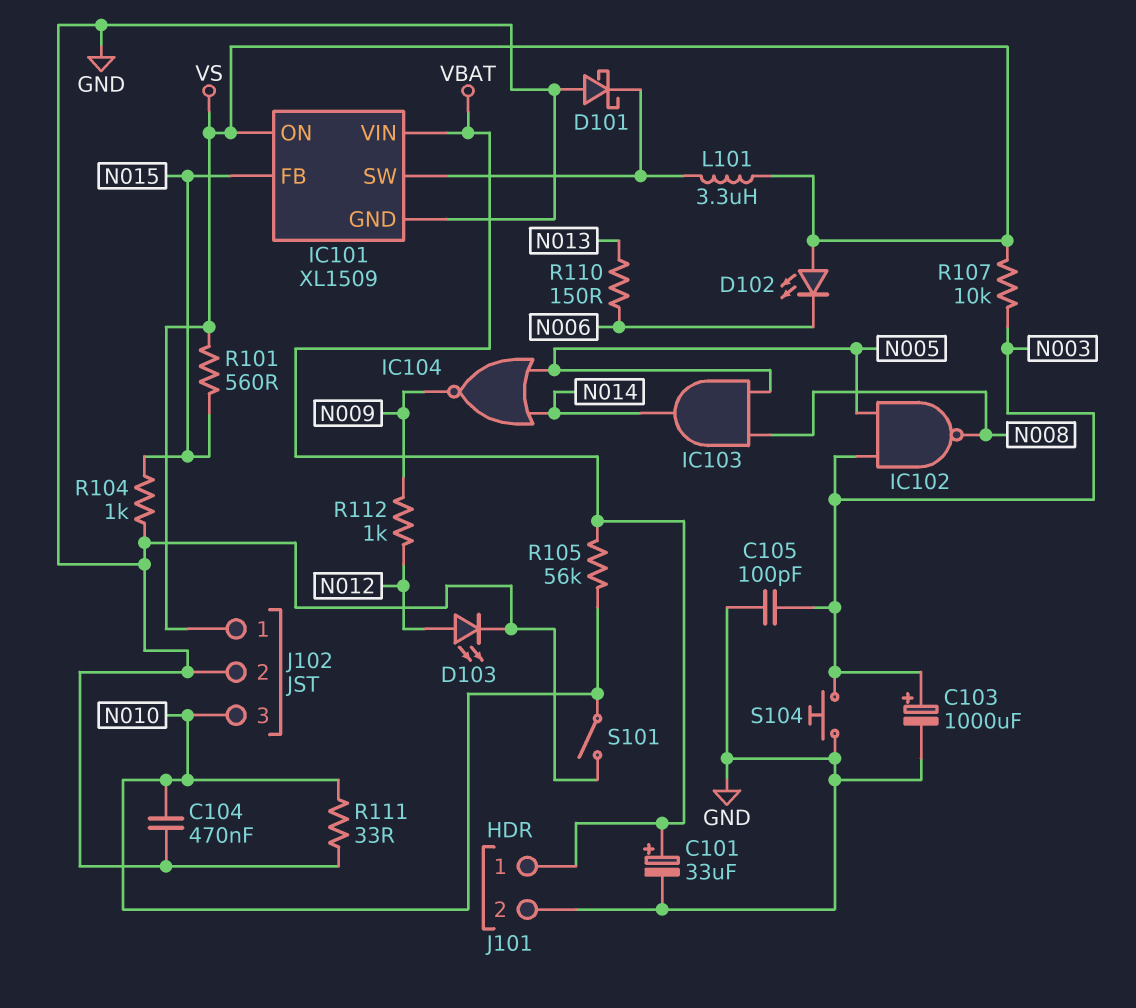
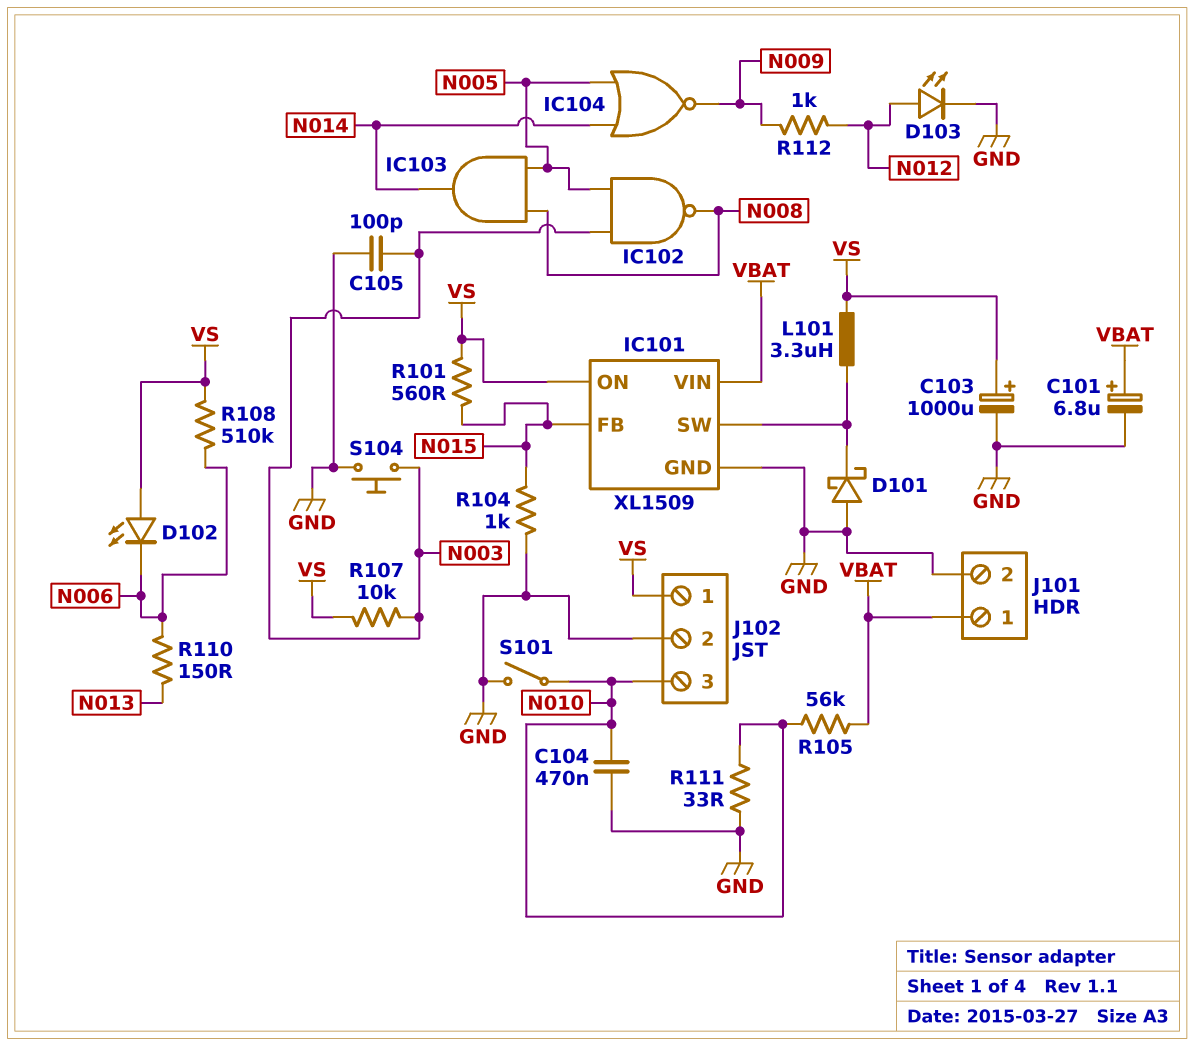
C101: 33uF (plus VBAT, minus GND) -> 6.8uF (plus VBAT, minus GND)
C103: 1000uF (plus N003, minus GND) -> 1000uF (plus VS, minus GND)
R108: none -> 510k (N006, VS)

